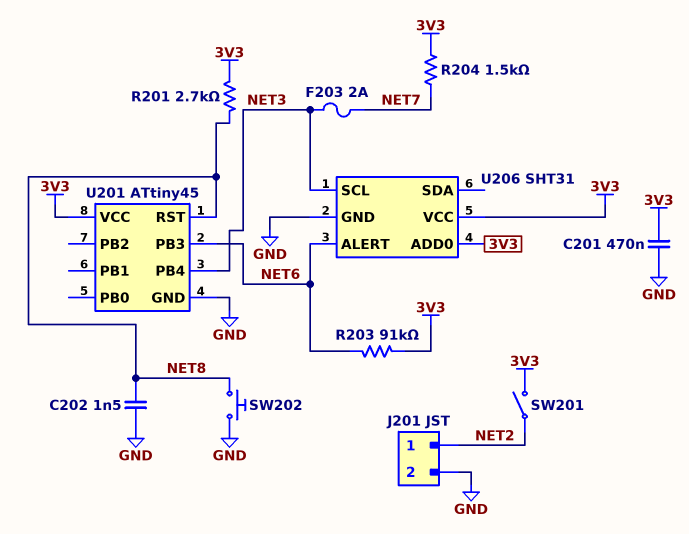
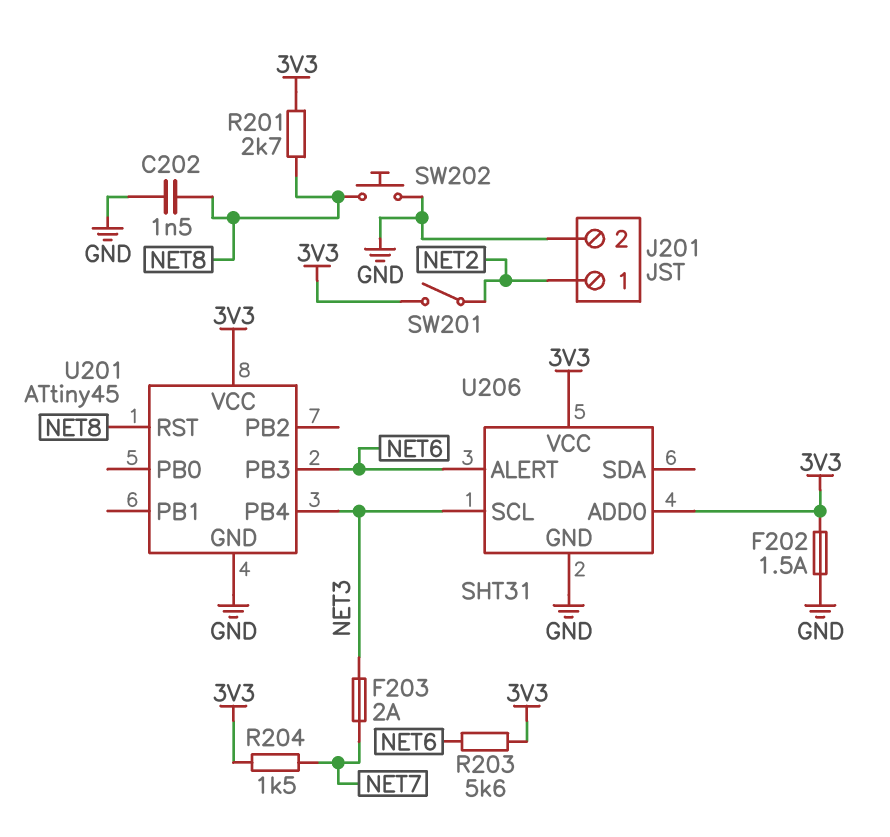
C201: 470nF (3V3, GND) -> none
F202: none -> 1.5A (3V3, GND)
R203: 91k (3V3, NET6) -> 5.6k (3V3, NET6)

